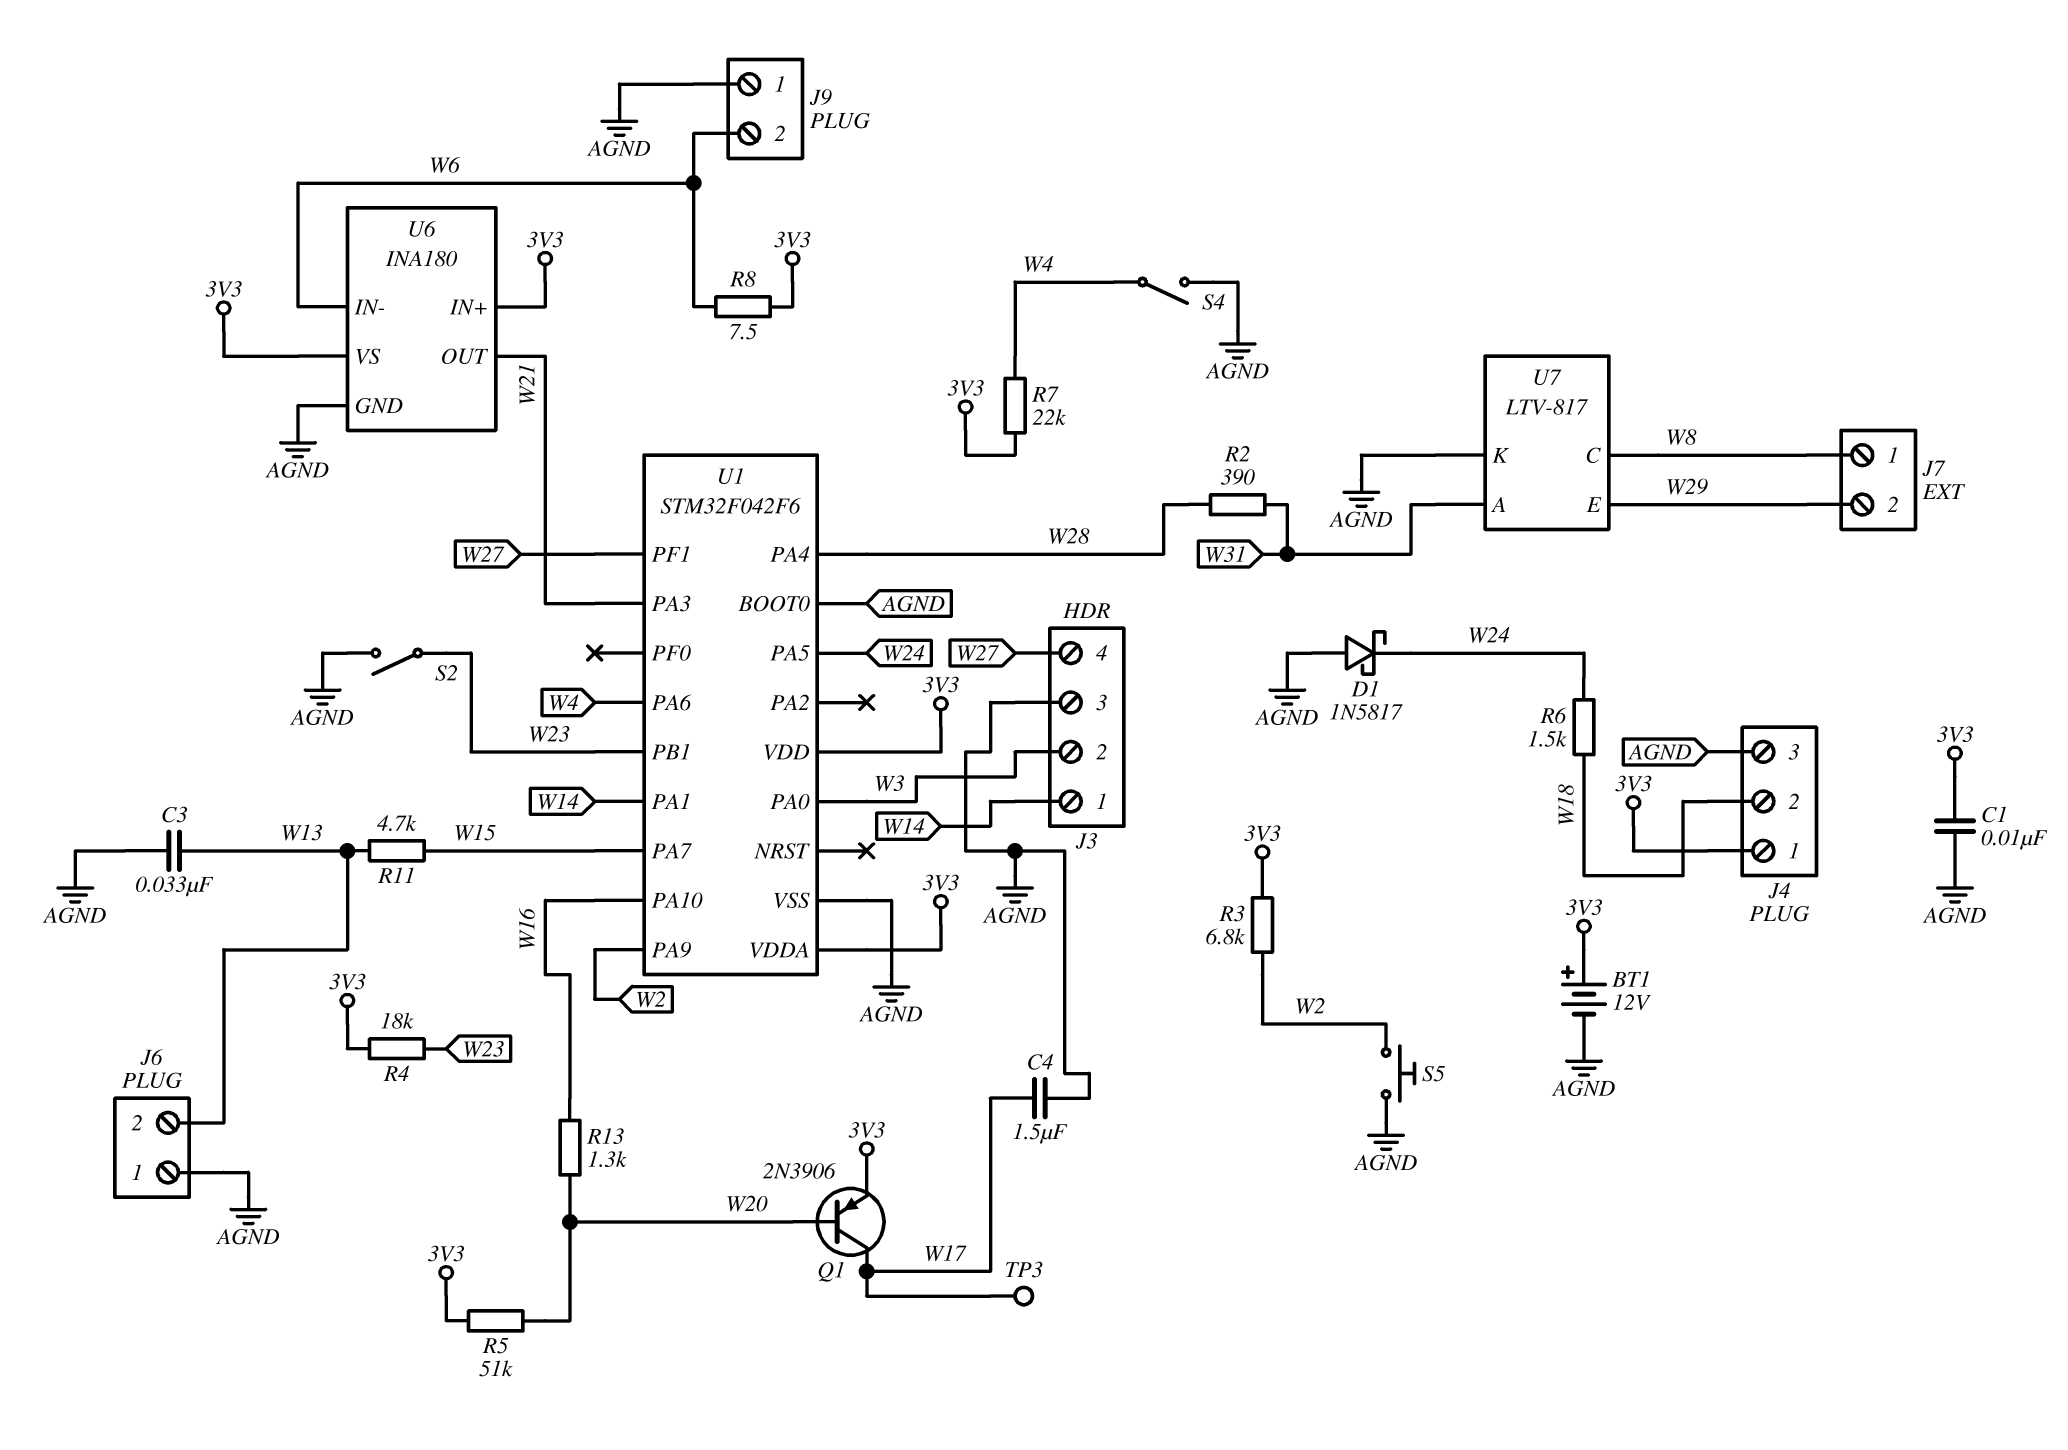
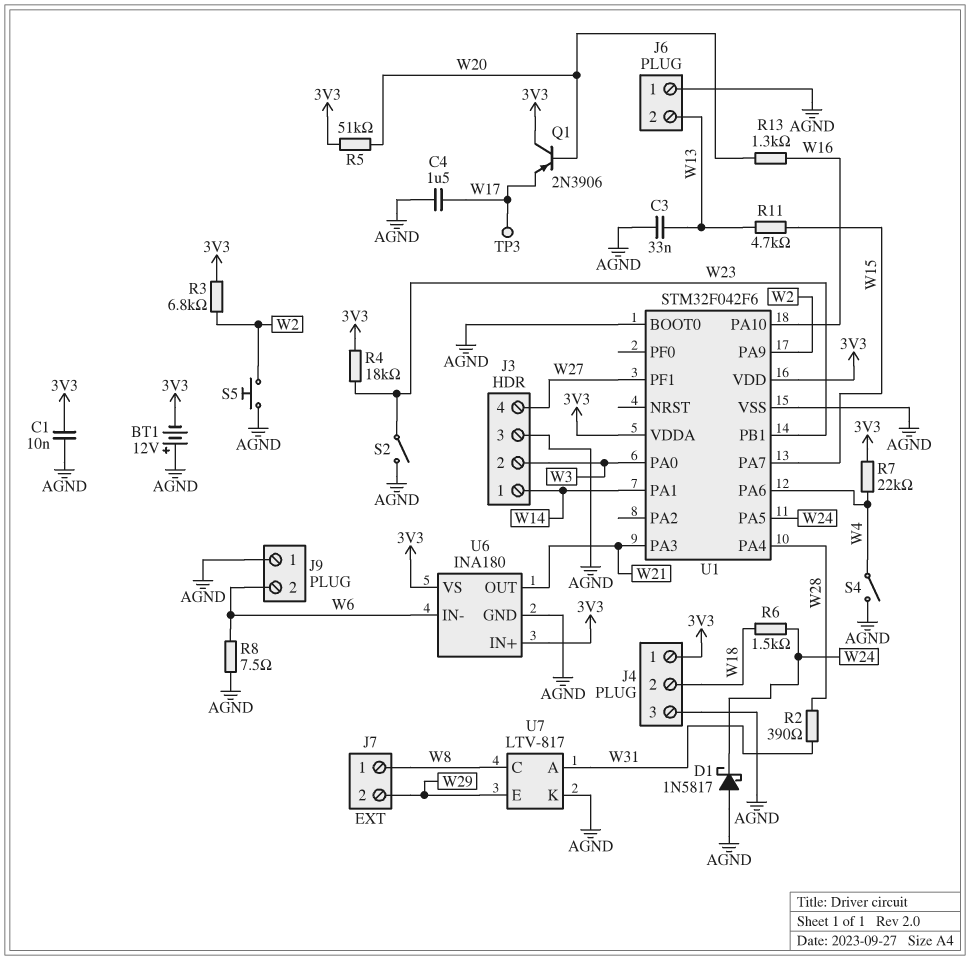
BT1: 12V (plus 3V3, minus AGND) -> 12V (plus AGND, minus 3V3)
Q1: PNP 2N3906 (B W20, C W17, E 3V3) -> PNP 2N3906 (B W20, C 3V3, E W17)
R8: 7.5 (3V3, W6) -> 7.5 (AGND, W6)

